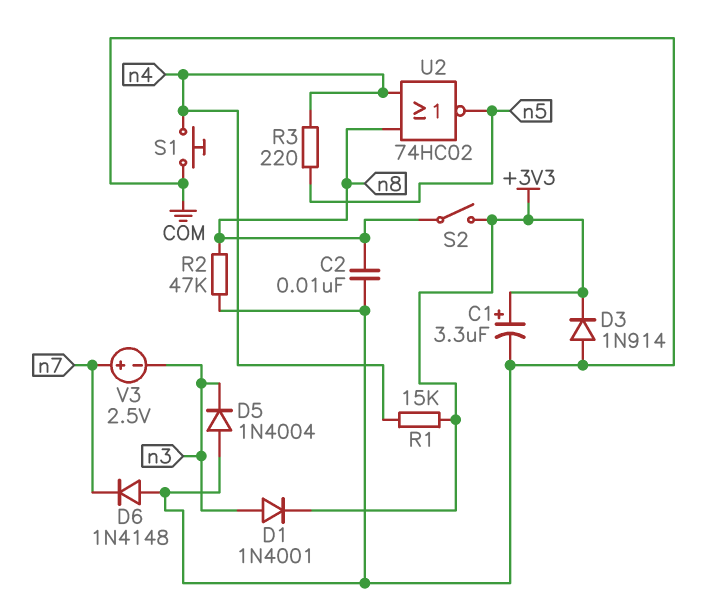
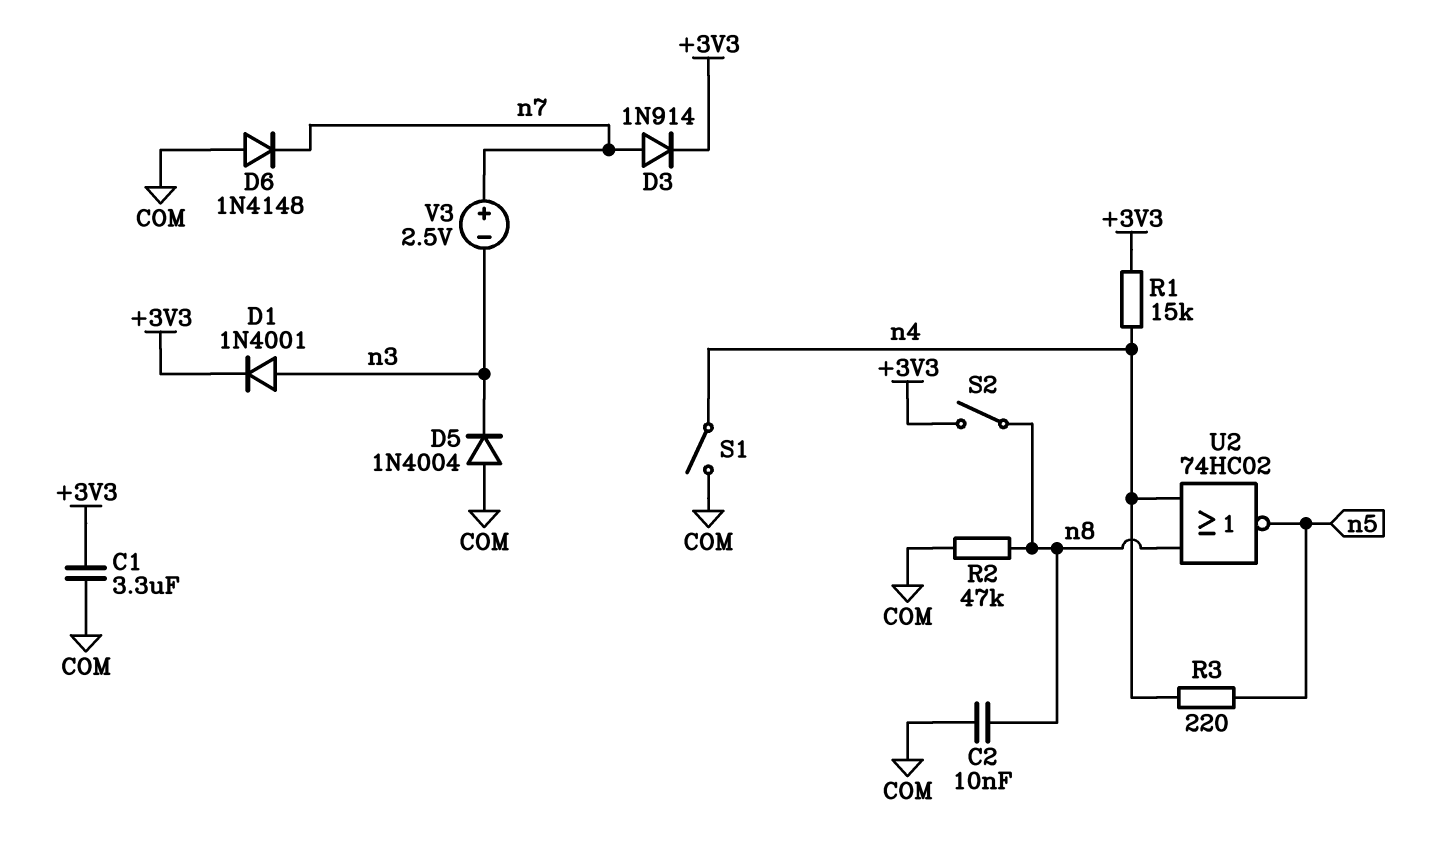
C1: 3.3uF (plus +3V3, minus COM) -> 3.3uF (+3V3, COM)
D3: diode 1N914 (A COM, K +3V3) -> diode 1N914 (A n7, K +3V3)
S1: button (COM, n4) -> switch (COM, n4)

